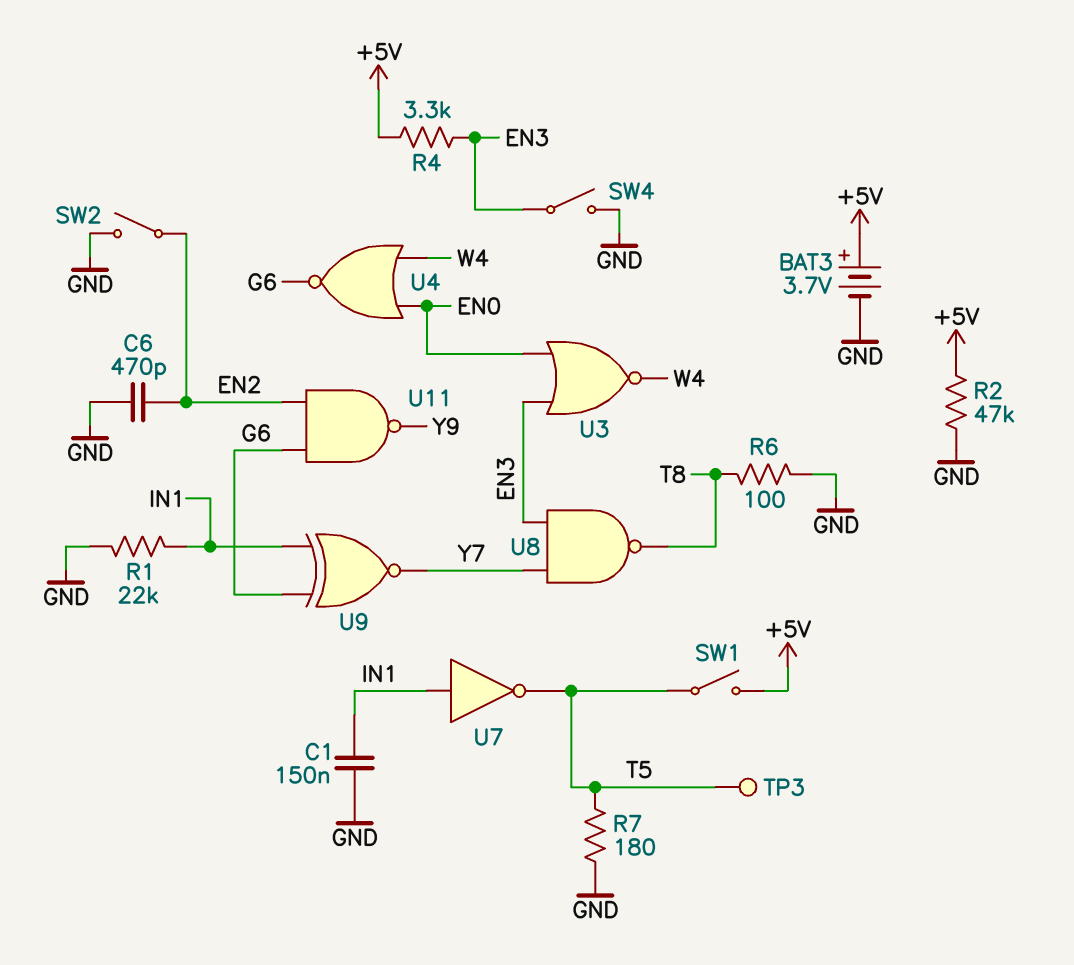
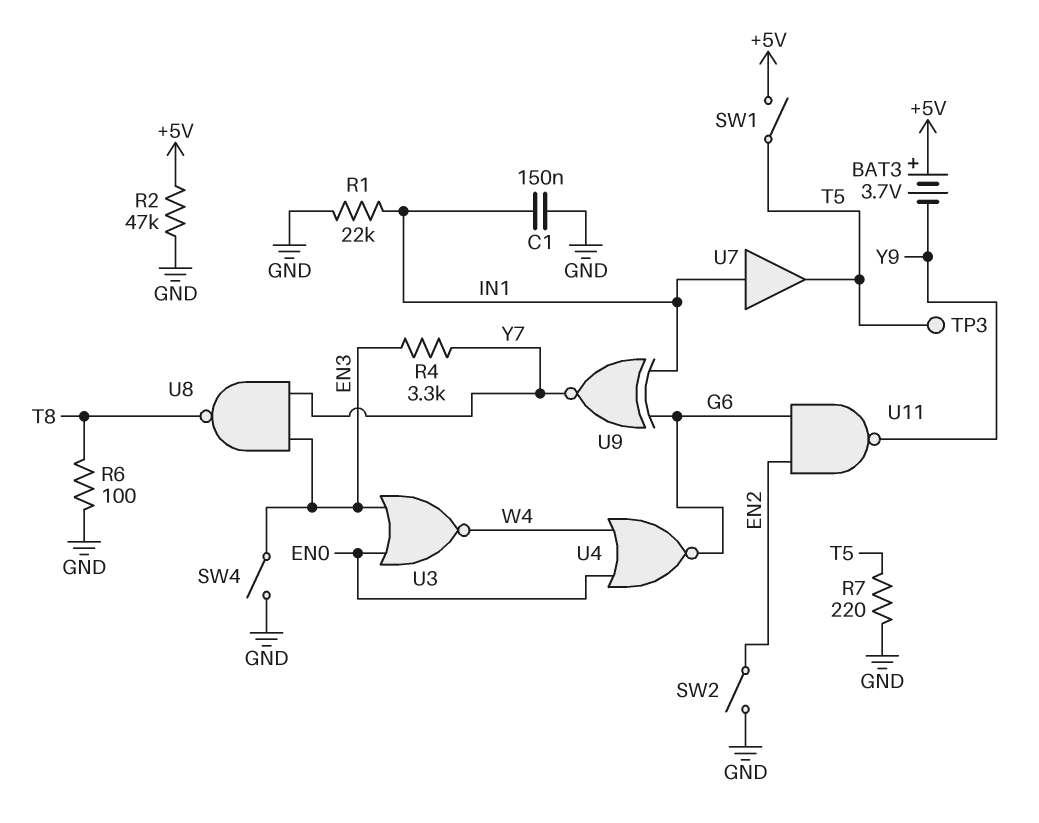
BAT3: 3.7V (plus +5V, minus GND) -> 3.7V (plus +5V, minus Y9)
C6: 470pF (EN2, GND) -> none
R4: 3.3k (+5V, EN3) -> 3.3k (EN3, Y7)
R7: 180 (GND, T5) -> 220 (GND, T5)
U7: NOT (in IN1, out T5) -> buffer (in IN1, out T5)

